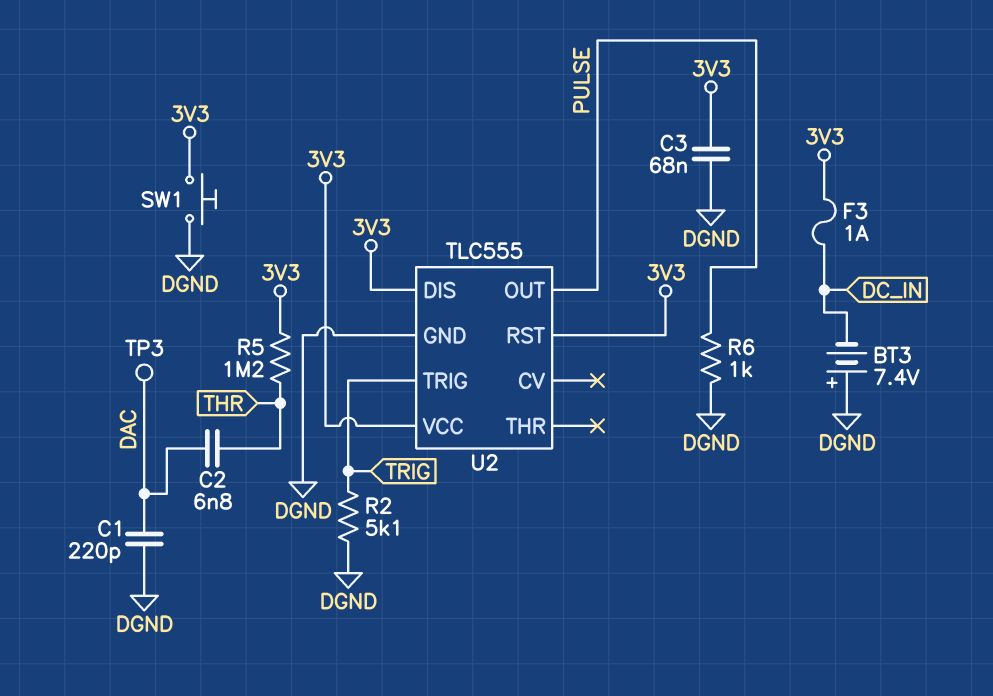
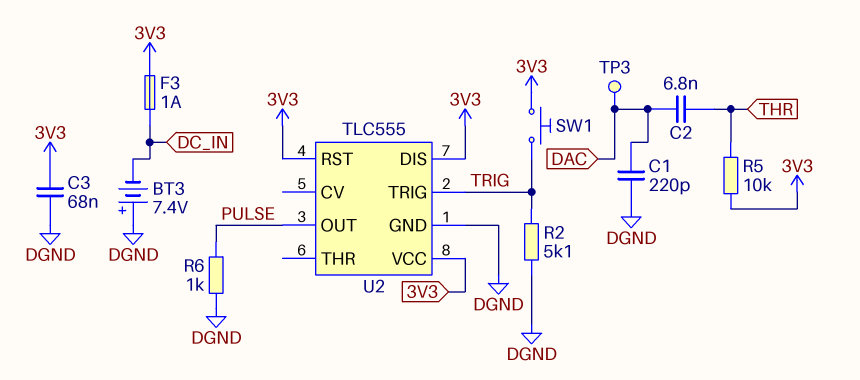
R5: 1.2M (3V3, THR) -> 10k (3V3, THR)
SW1: button (3V3, DGND) -> button (3V3, TRIG)

